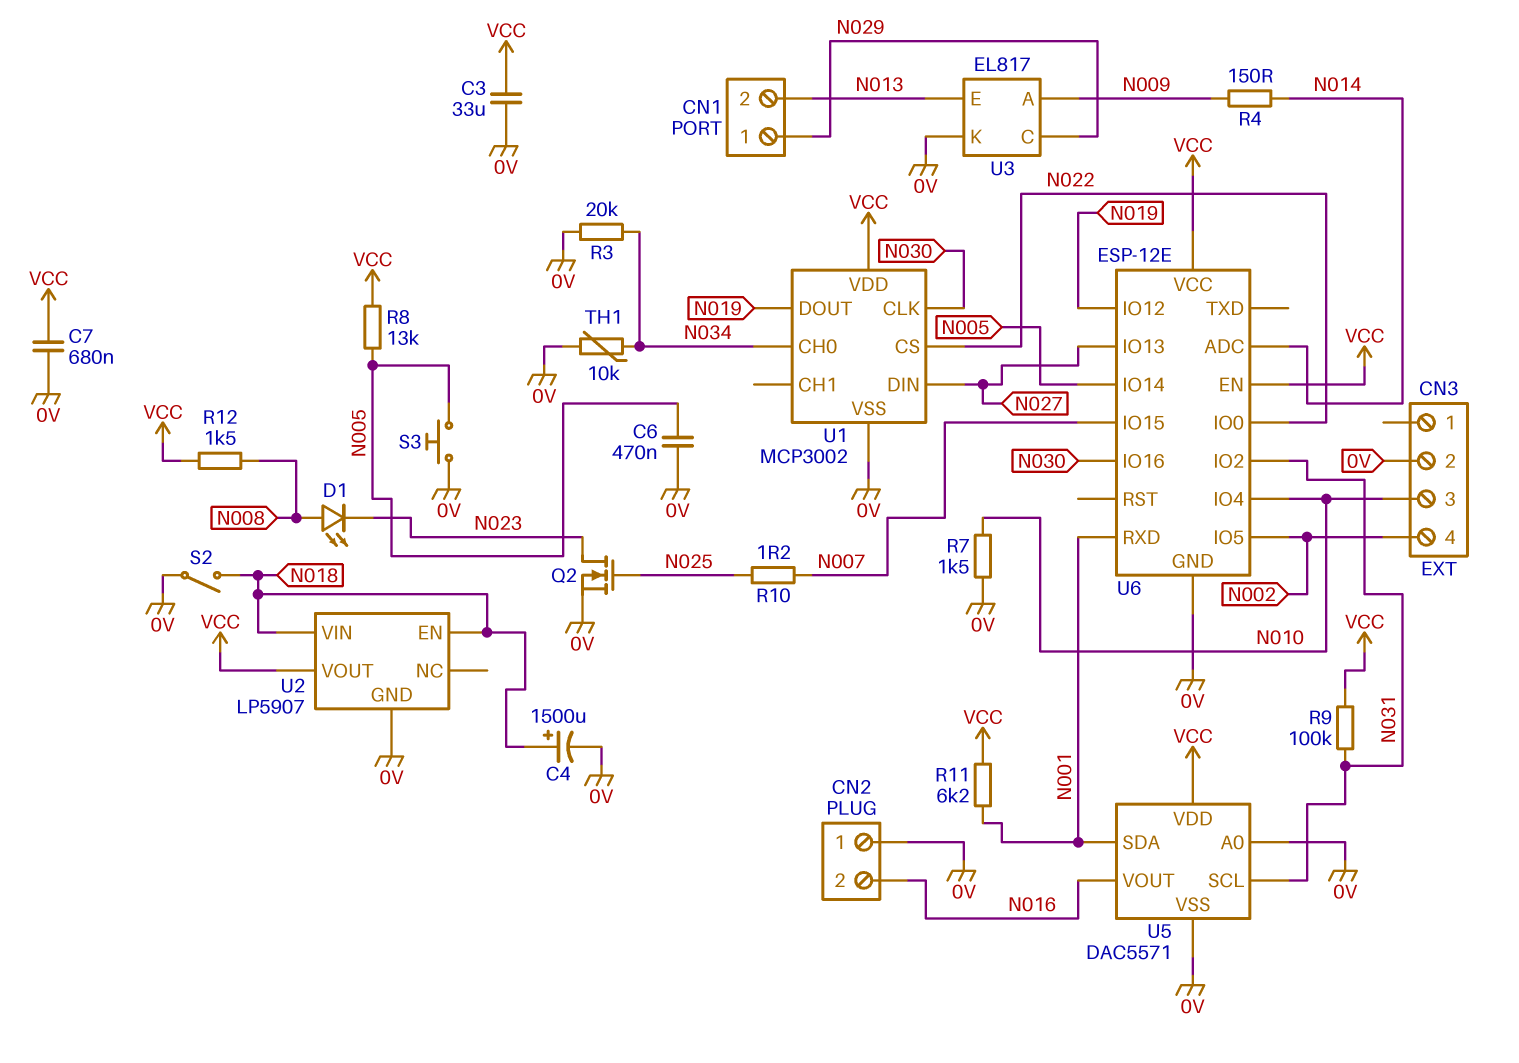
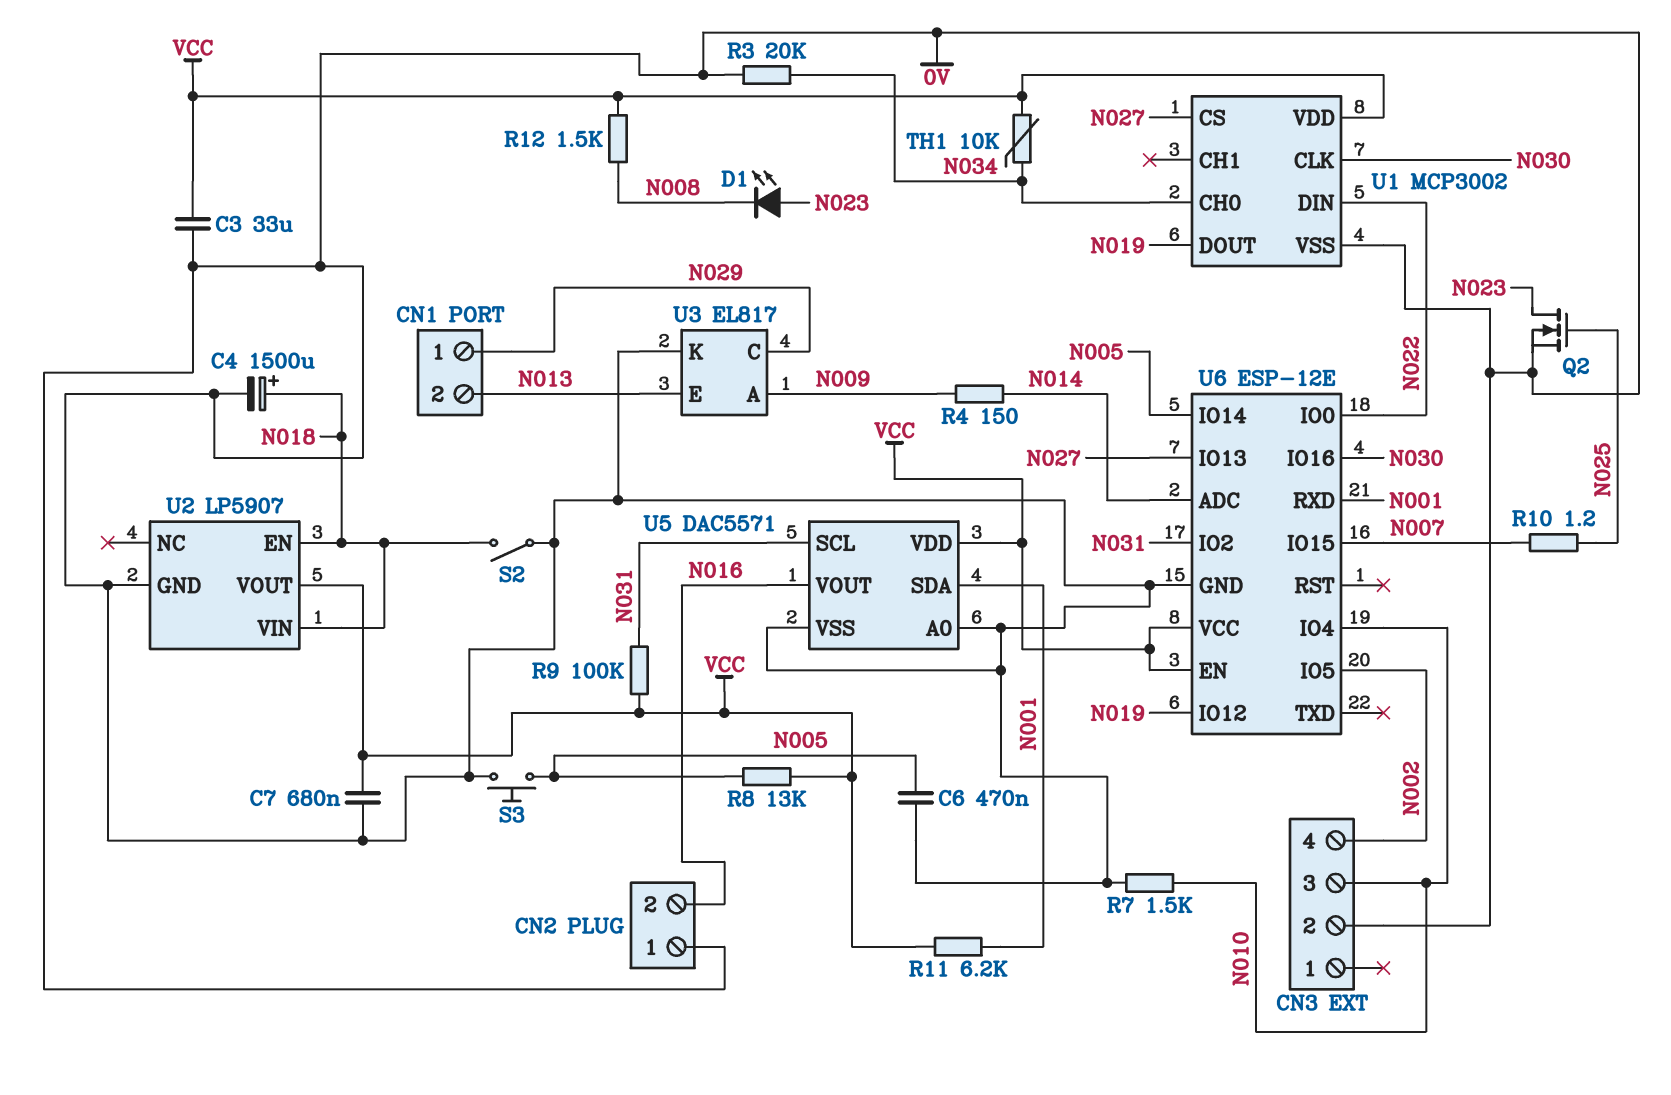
D1: LED (A N008, K N023) -> LED (A N023, K N008)
TH1: 10k (0V, N034) -> 10k (N034, VCC)
U1 pin CS: N022 -> N027
U1 pin DIN: N027 -> N022

